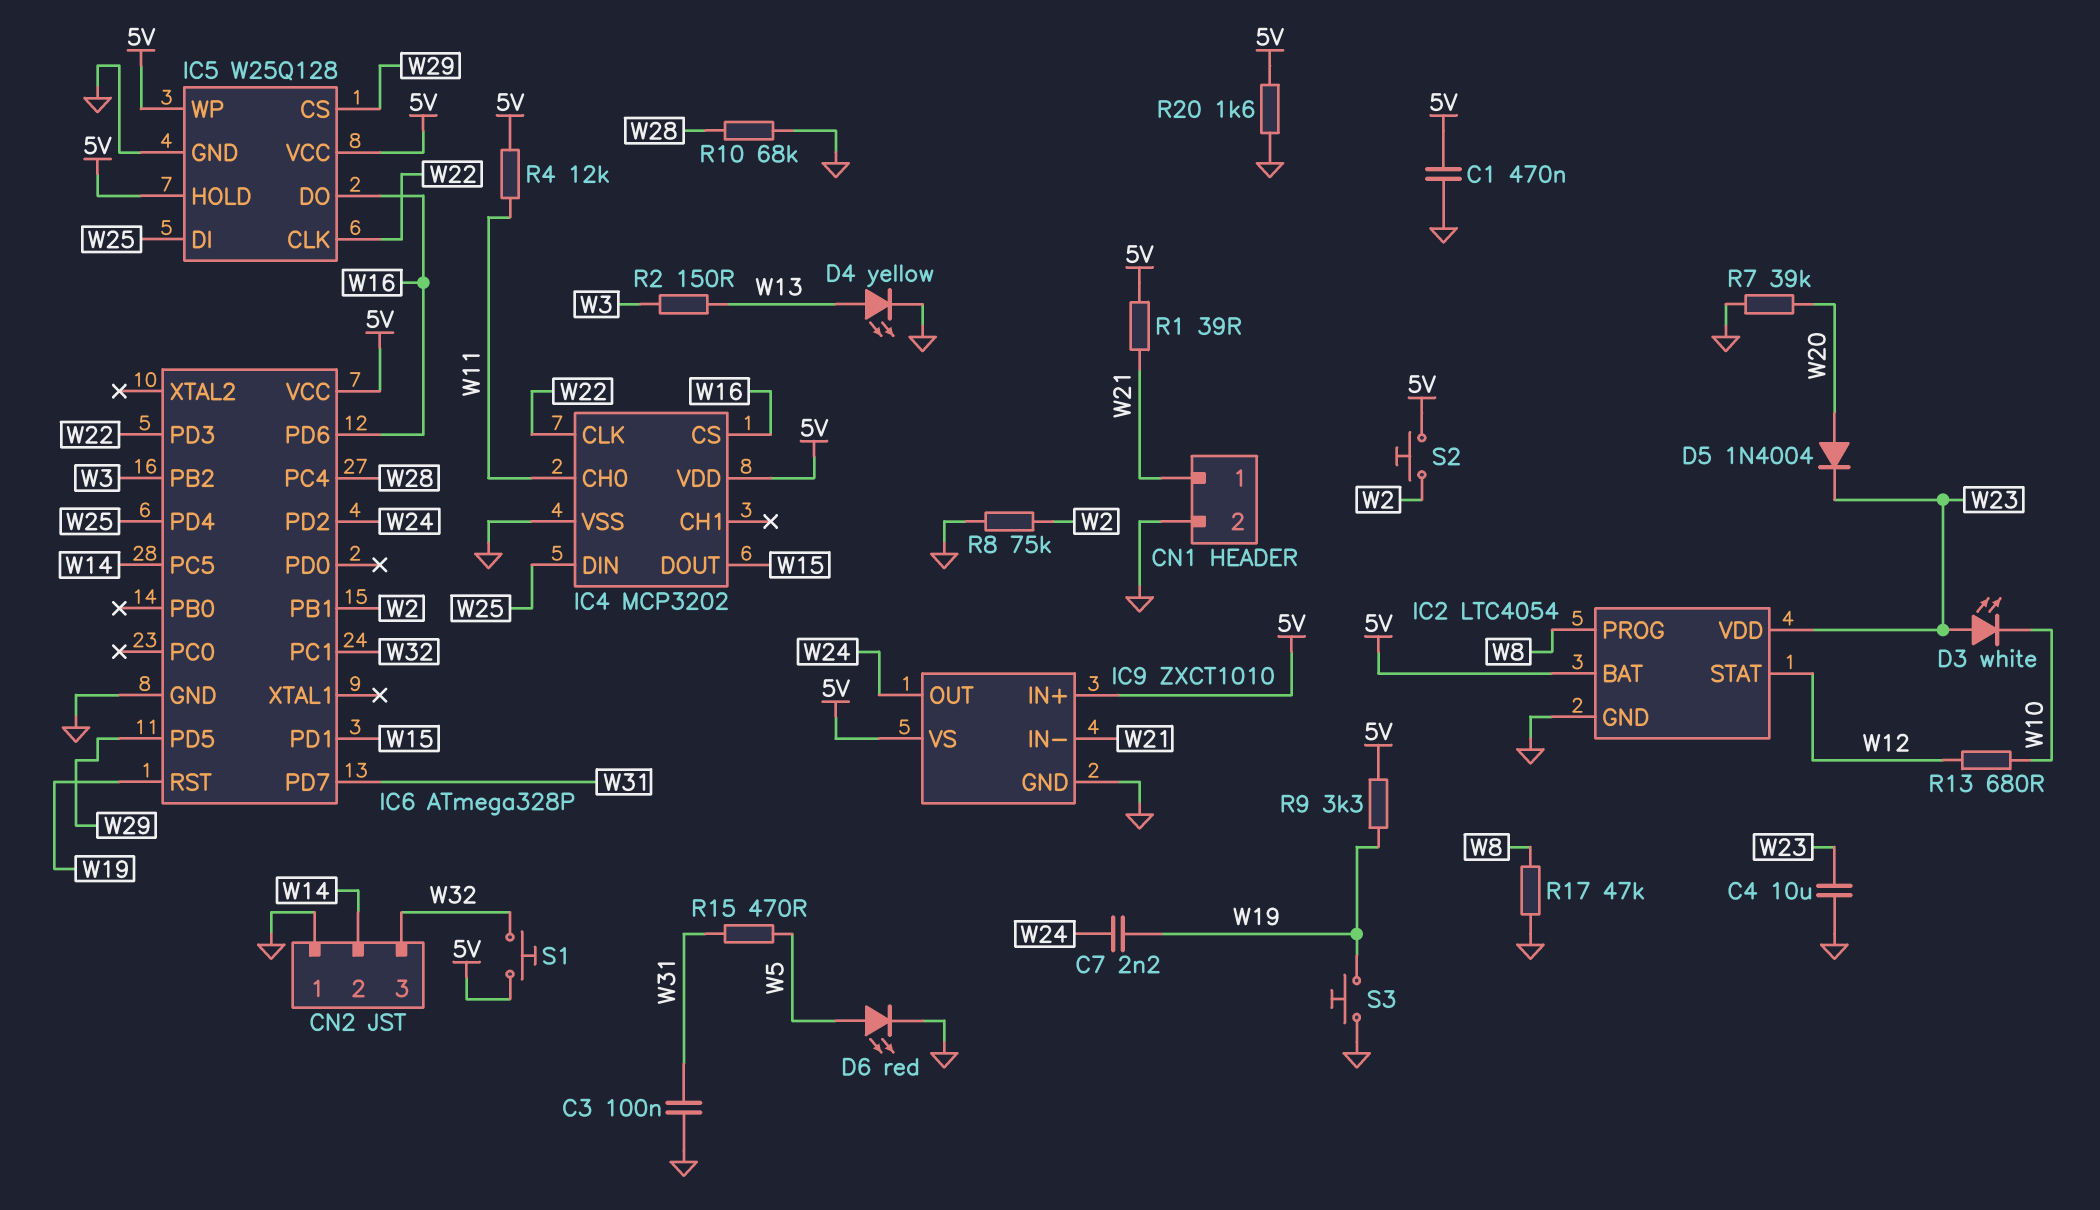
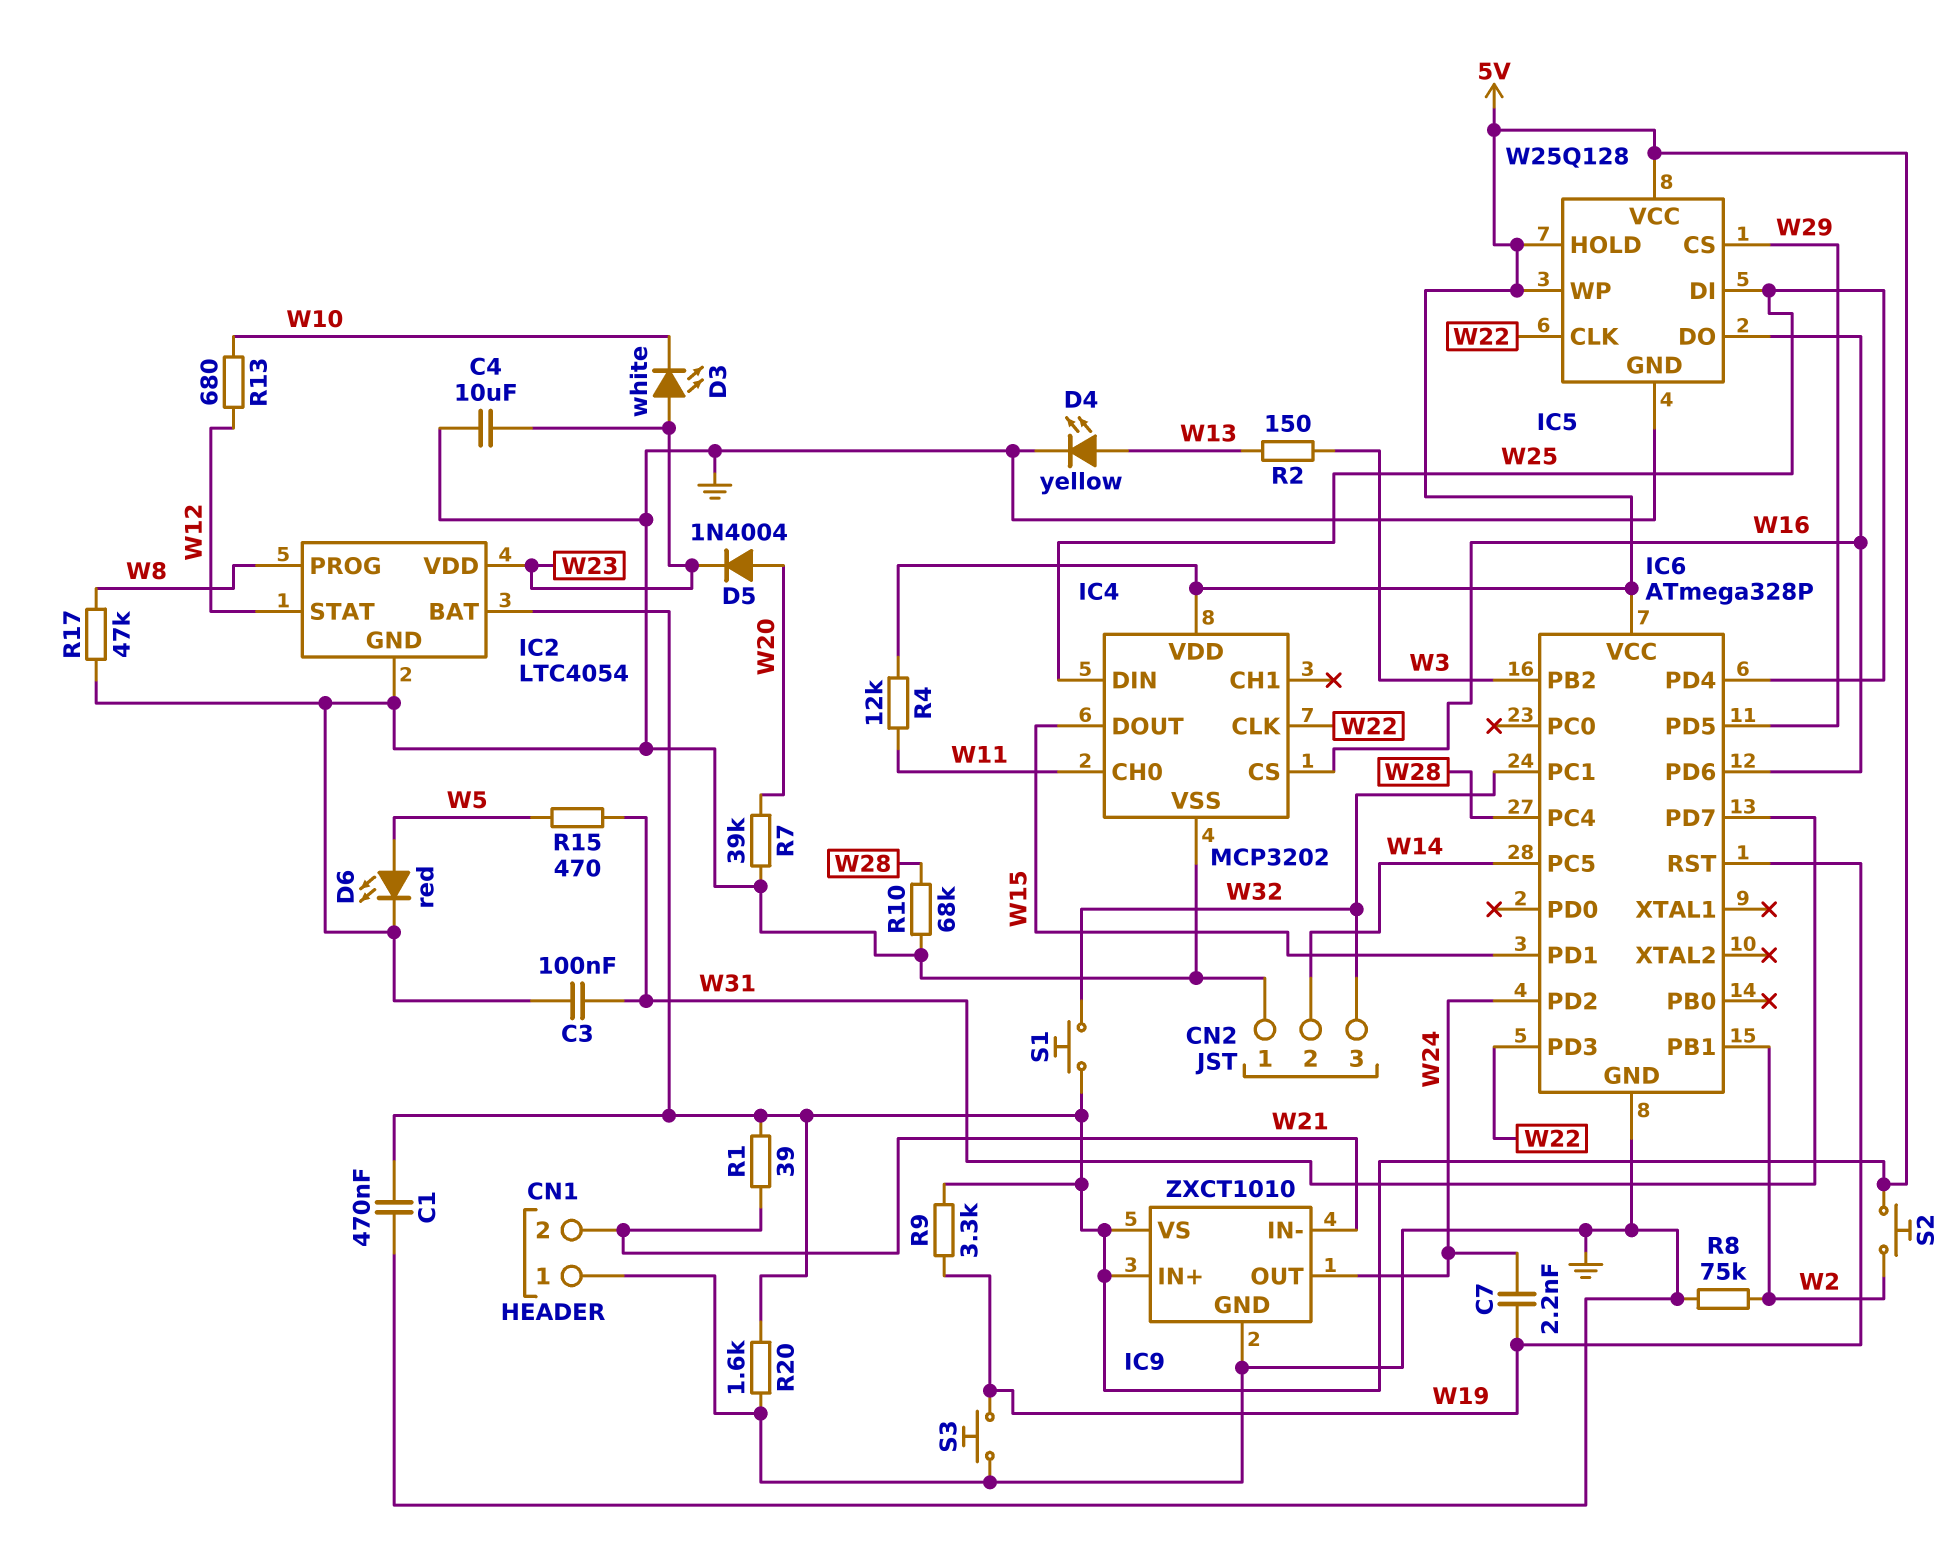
CN1 pin 1: W21 -> GND
CN1 pin 2: GND -> W21

